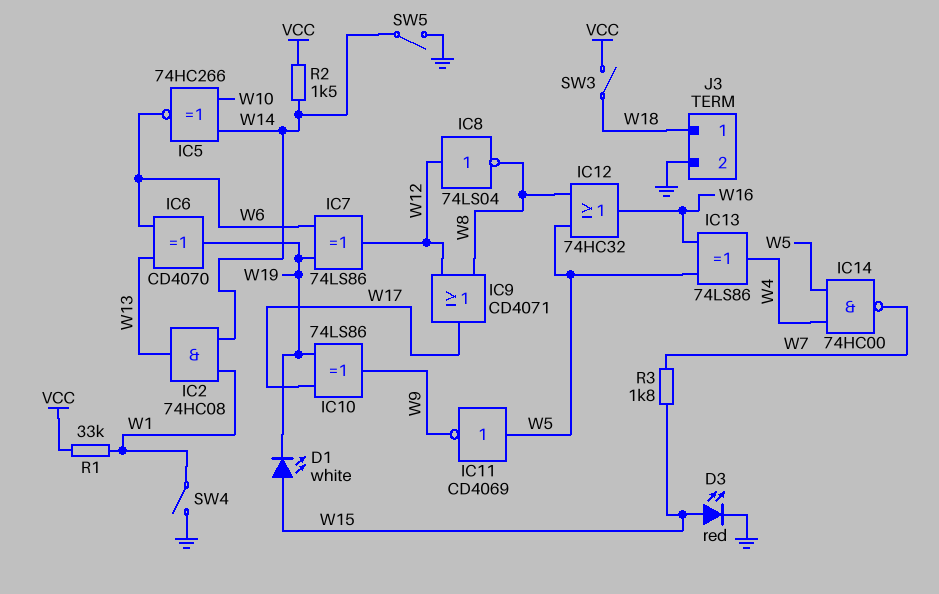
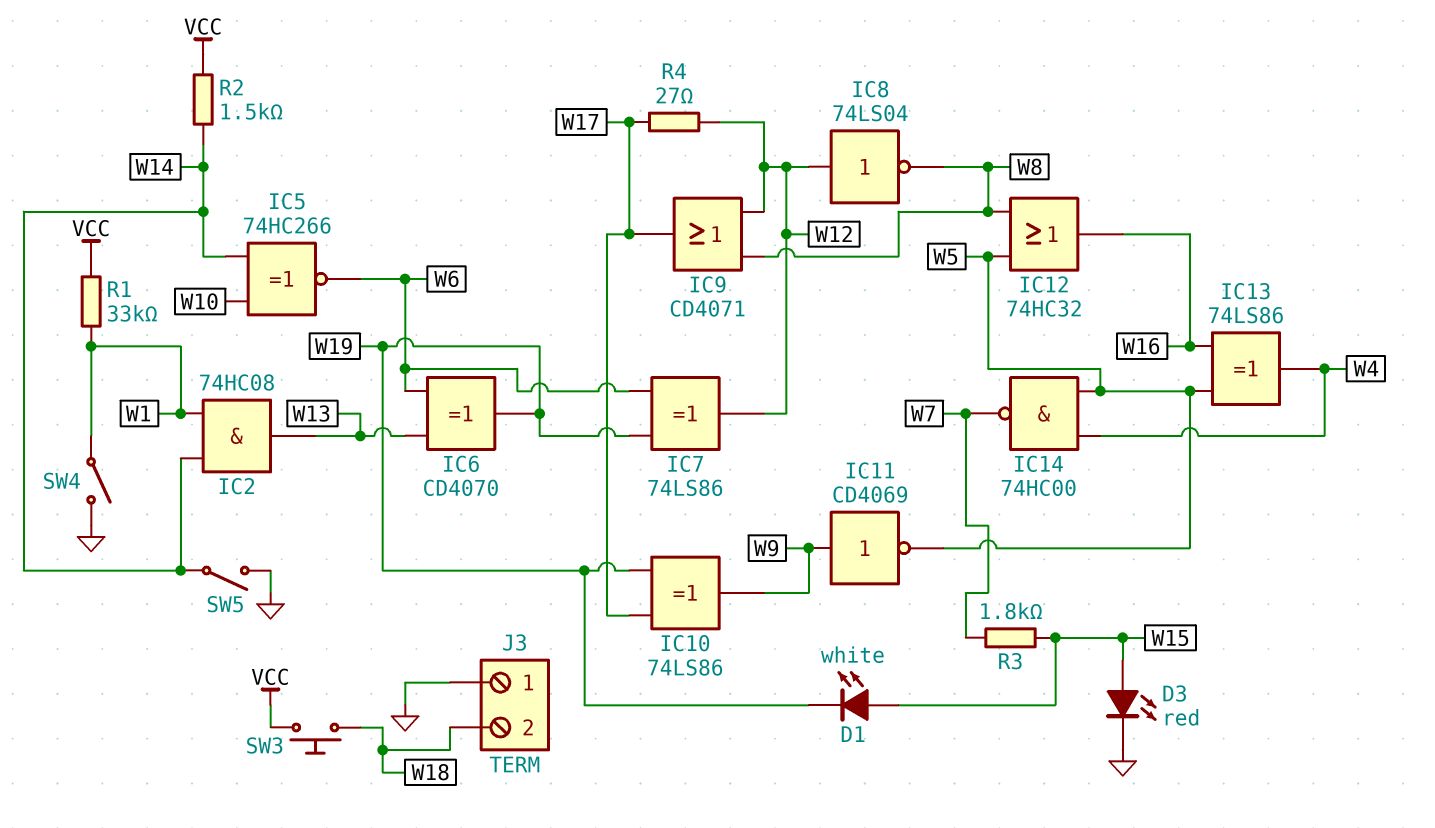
IC11: NOT CD4069 (in W5, out W9) -> NOT CD4069 (in W9, out W5)
J3 pin 1: W18 -> GND
J3 pin 2: GND -> W18
R4: none -> 27 (W12, W17)
SW3: switch (VCC, W18) -> button (VCC, W18)

